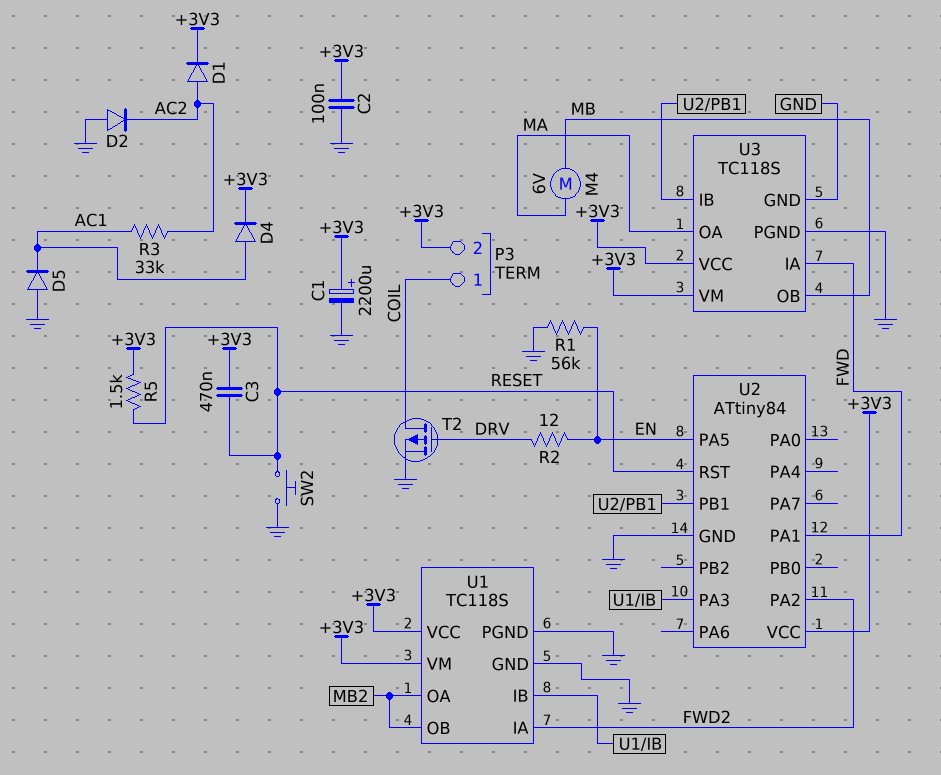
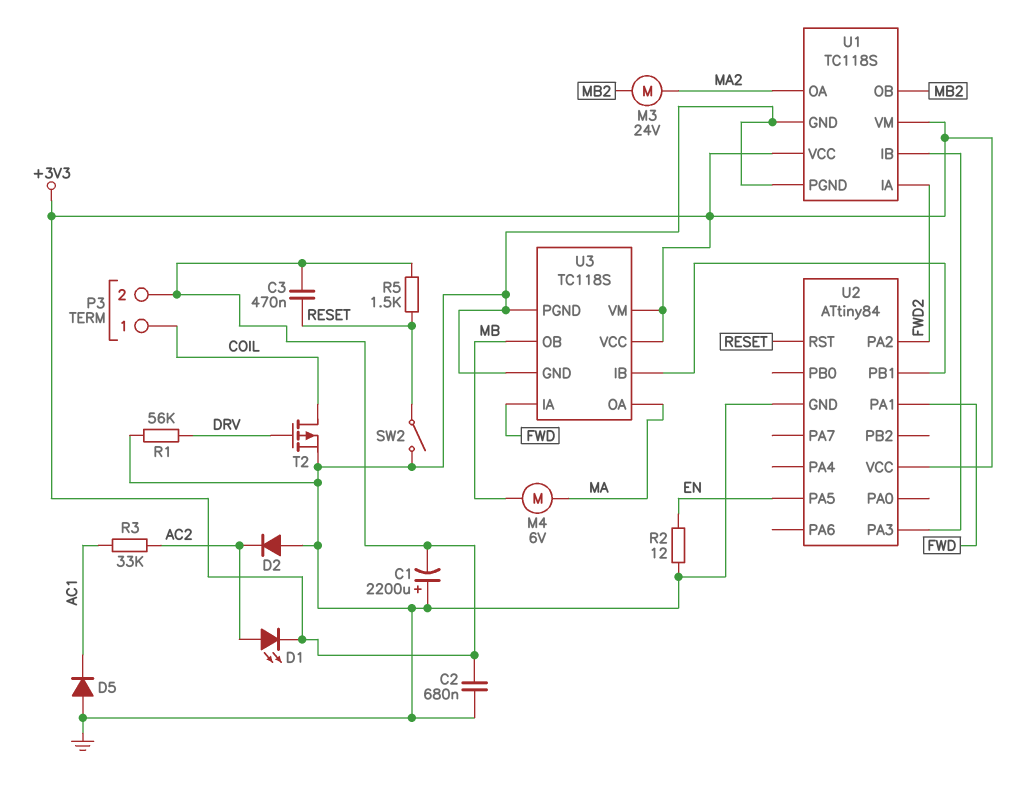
C1: 2200uF (plus +3V3, minus GND) -> 2200uF (plus GND, minus +3V3)
C2: 100nF (+3V3, GND) -> 680nF (+3V3, GND)
D1: diode (A AC2, K +3V3) -> LED (A AC2, K +3V3)
D4: diode (A AC1, K +3V3) -> none
M3: none -> motor 24V (MA2, MB2)
R1: 56k (EN, GND) -> 56k (DRV, GND)
R2: 12 (DRV, EN) -> 12 (EN, GND)
SW2: button (GND, RESET) -> switch (GND, RESET)
U1 pin OA: MB2 -> MA2

